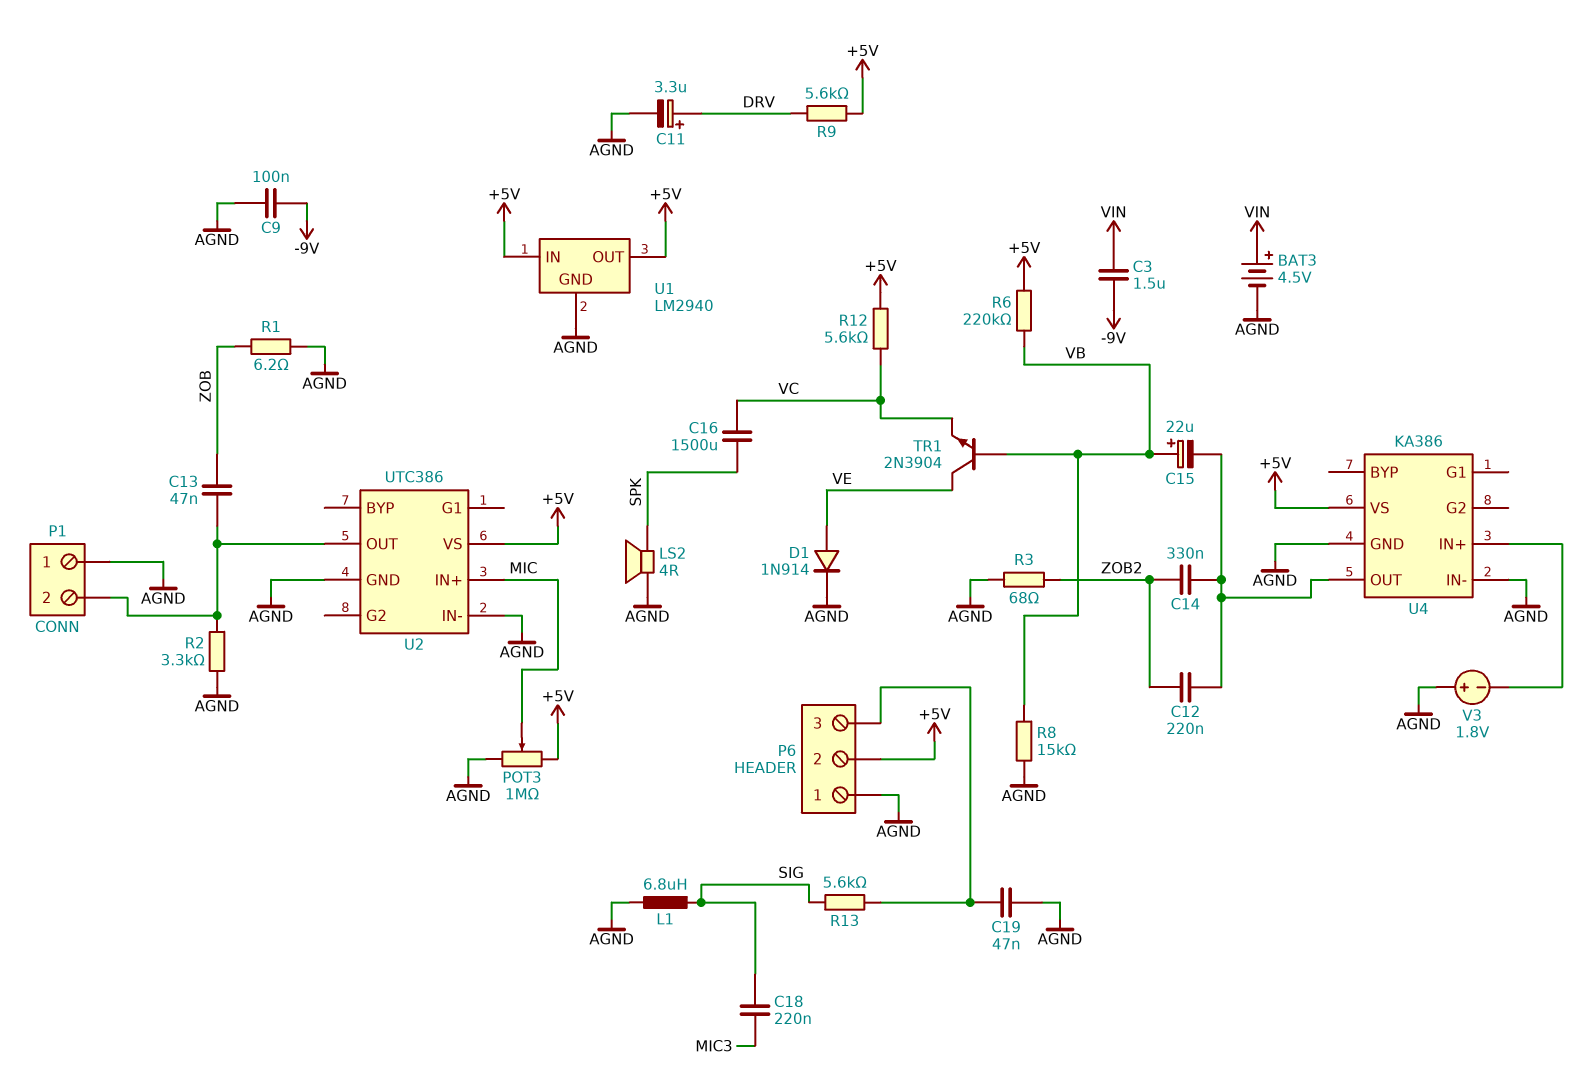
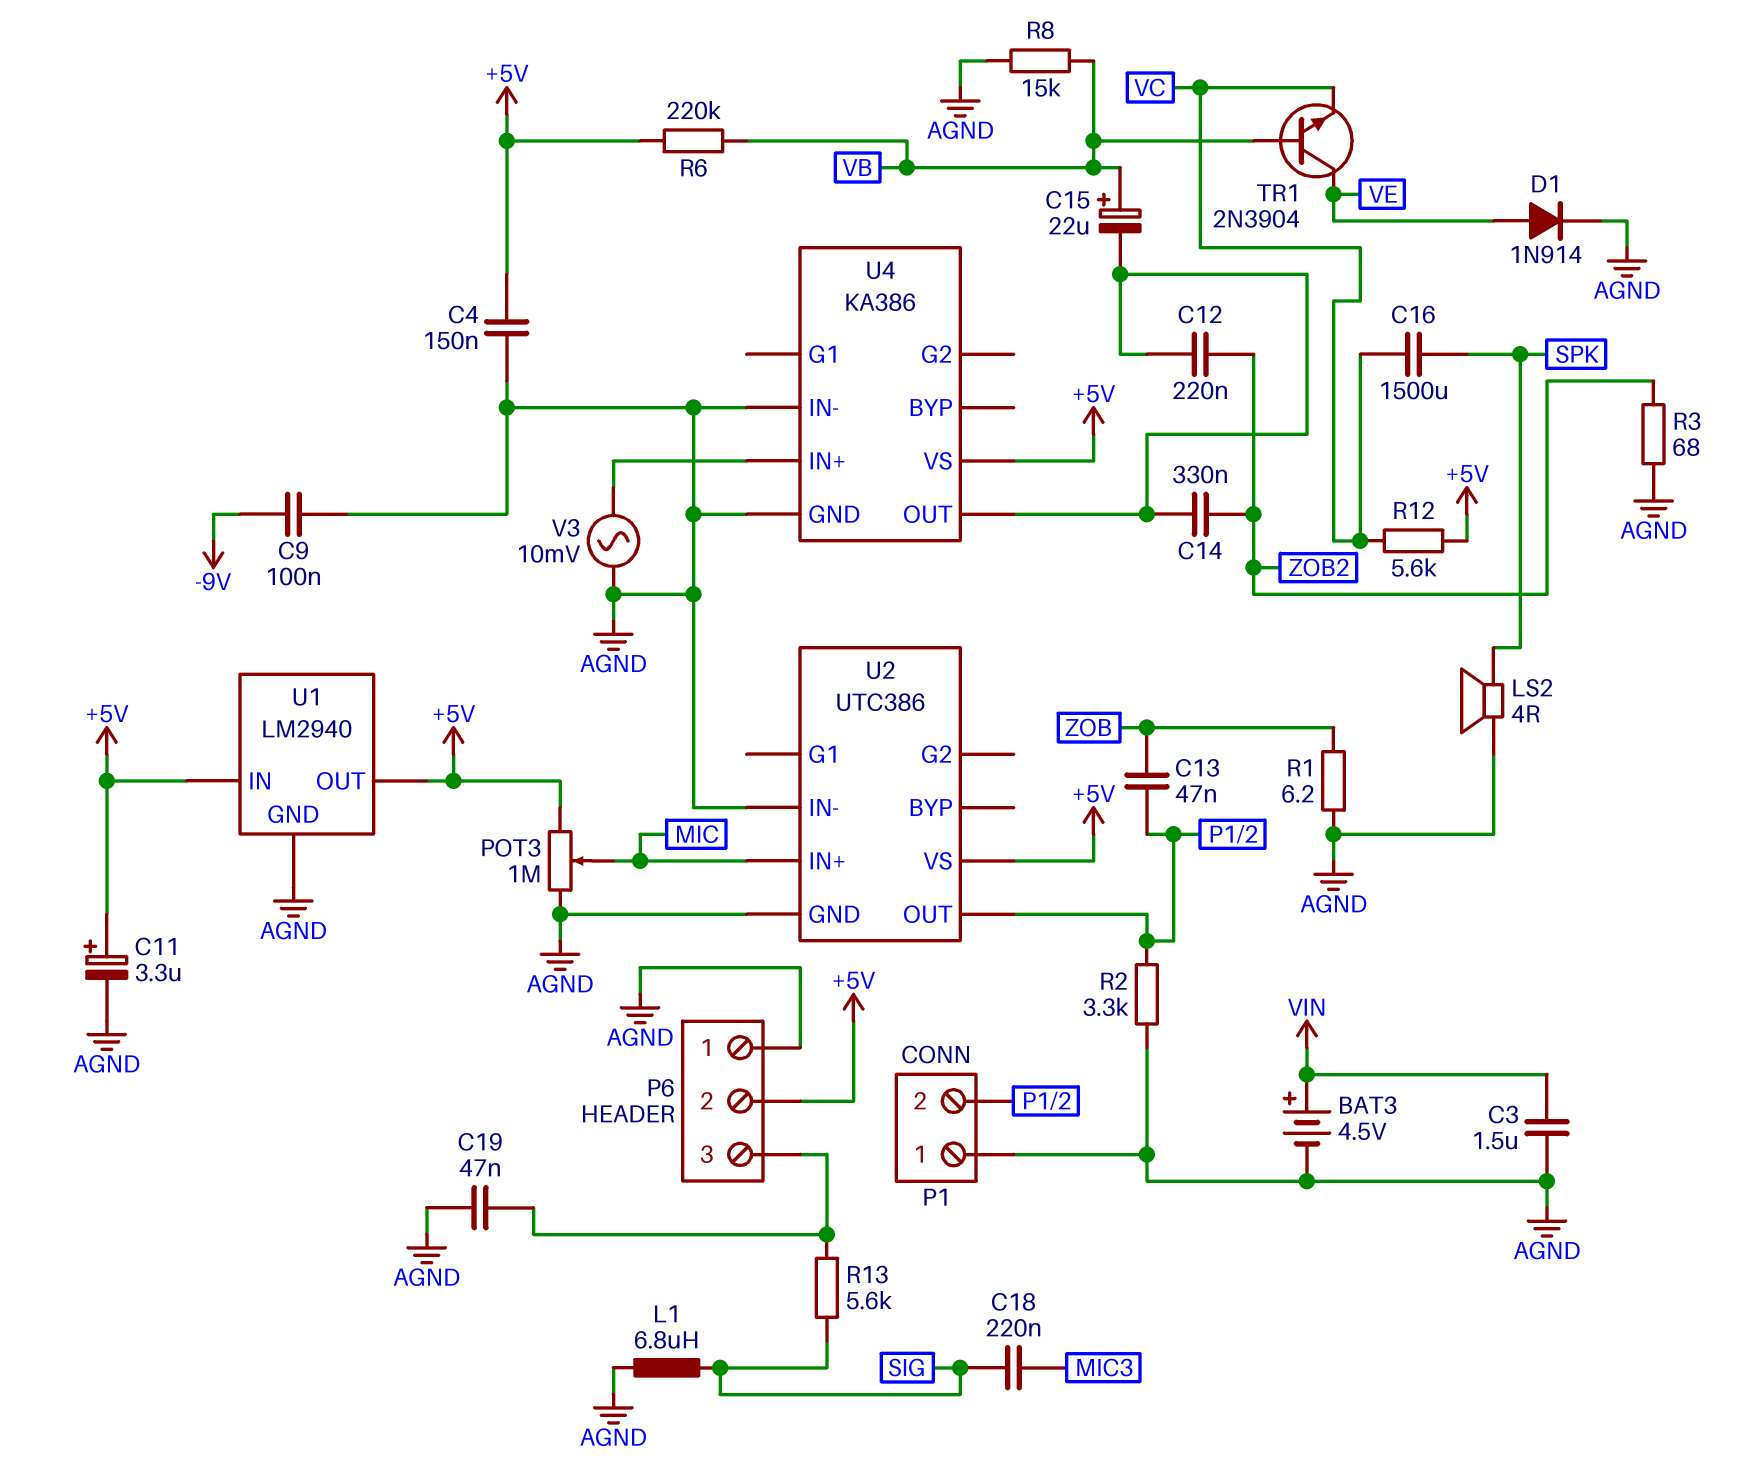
C3: 1.5uF (-9V, VIN) -> 1.5uF (AGND, VIN)
C4: none -> 150nF (+5V, AGND)
C11: 3.3uF (plus DRV, minus AGND) -> 3.3uF (plus +5V, minus AGND)
R9: 5.6k (+5V, DRV) -> none
V3: 1.8V (plus AGND, minus U4/IN+) -> AC 10mV (AGND, U4/IN+)

